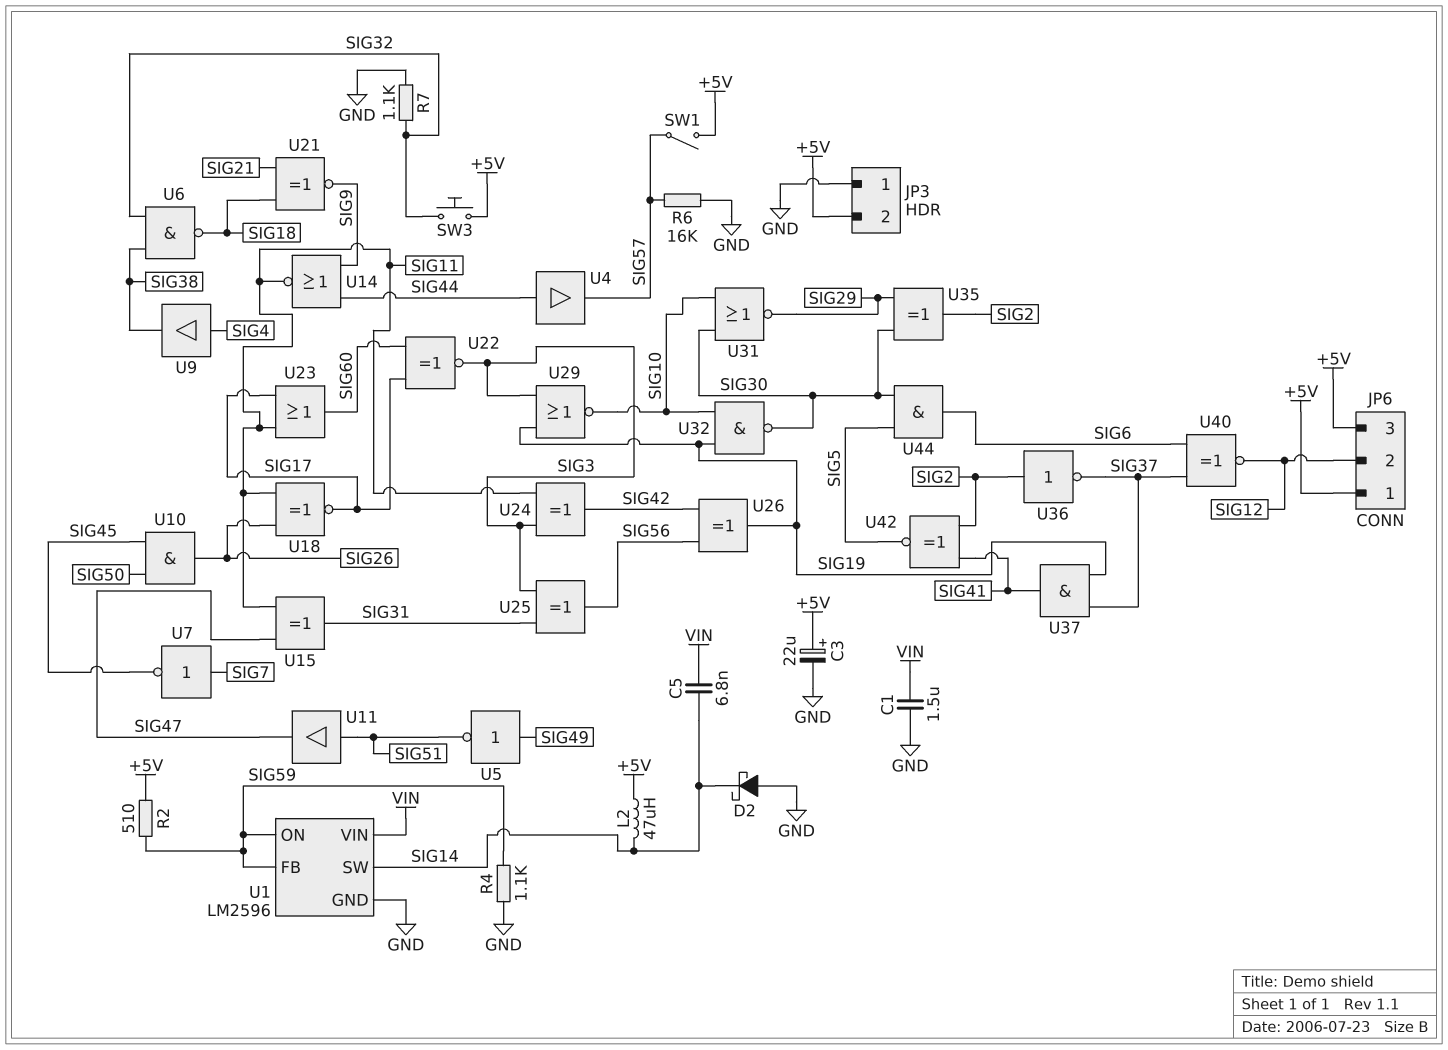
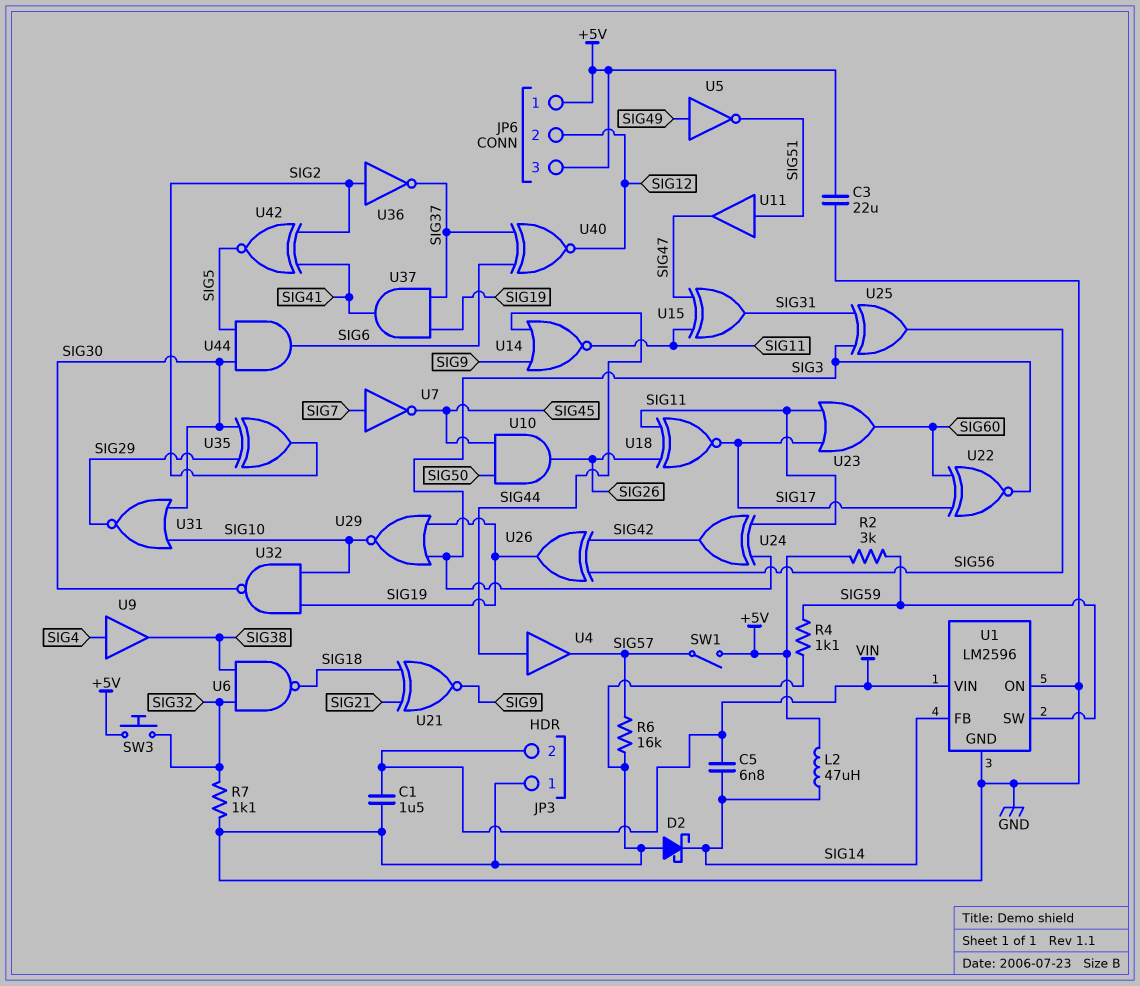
C3: 22uF (plus +5V, minus GND) -> 22uF (+5V, GND)
JP3 pin 2: +5V -> VIN
R2: 510 (+5V, SIG59) -> 3k (+5V, SIG59)
U1 pin FB: SIG59 -> SIG14
U1 pin ON: SIG59 -> GND
U1 pin SW: SIG14 -> SIG59

